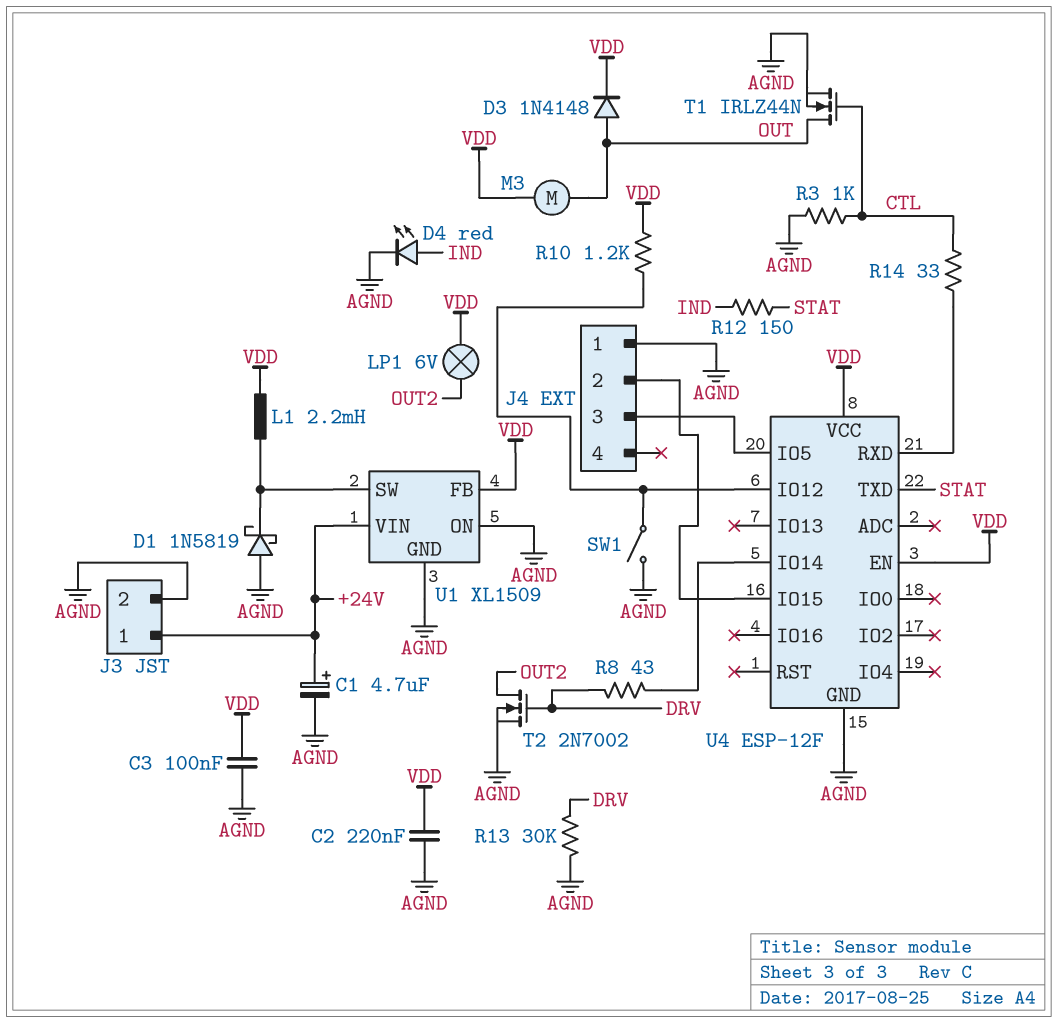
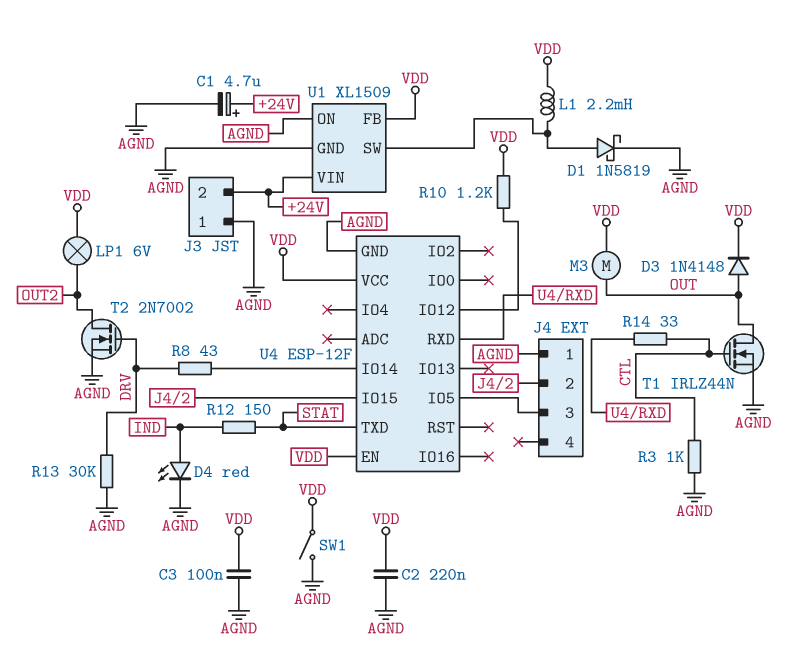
D1: schottky 1N5819 (A AGND, K U1/SW) -> schottky 1N5819 (A U1/SW, K AGND)
J3 pin 1: +24V -> AGND
J3 pin 2: AGND -> +24V
SW1: switch (AGND, U4/IO12) -> switch (AGND, VDD)

